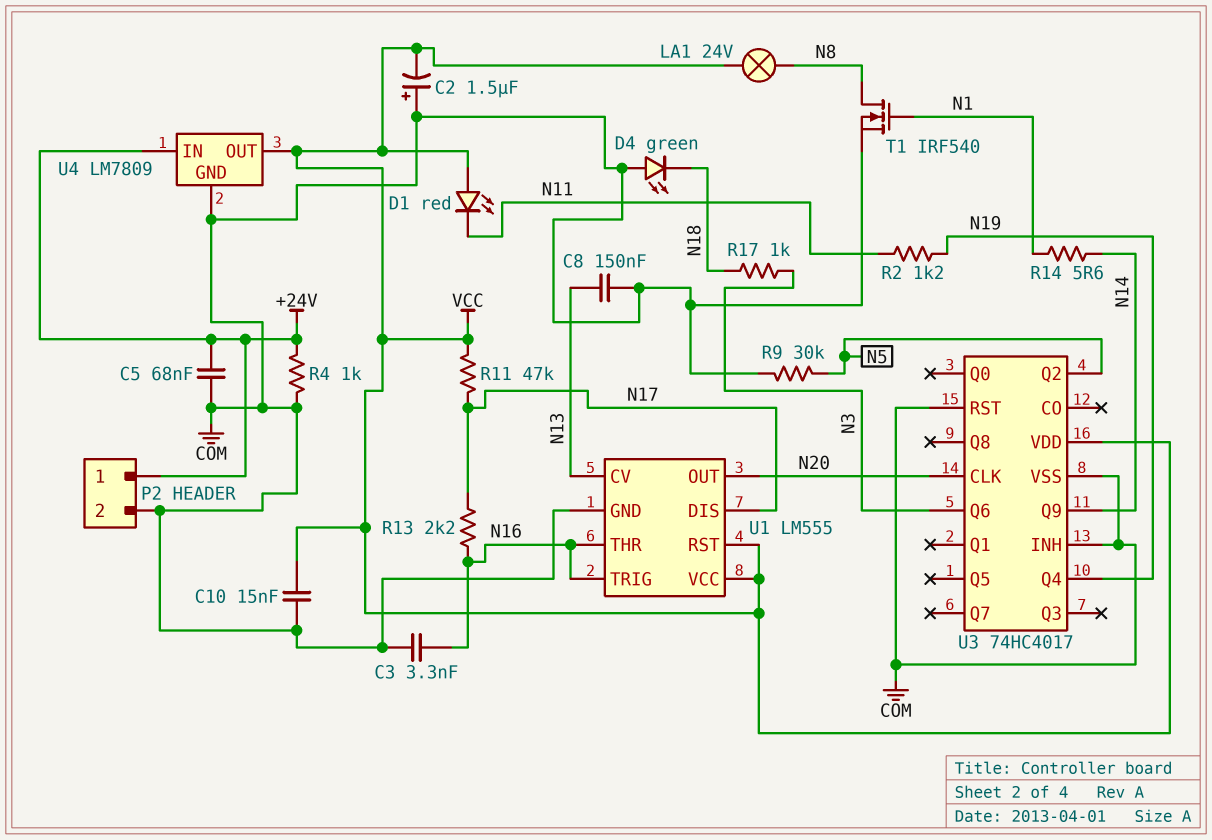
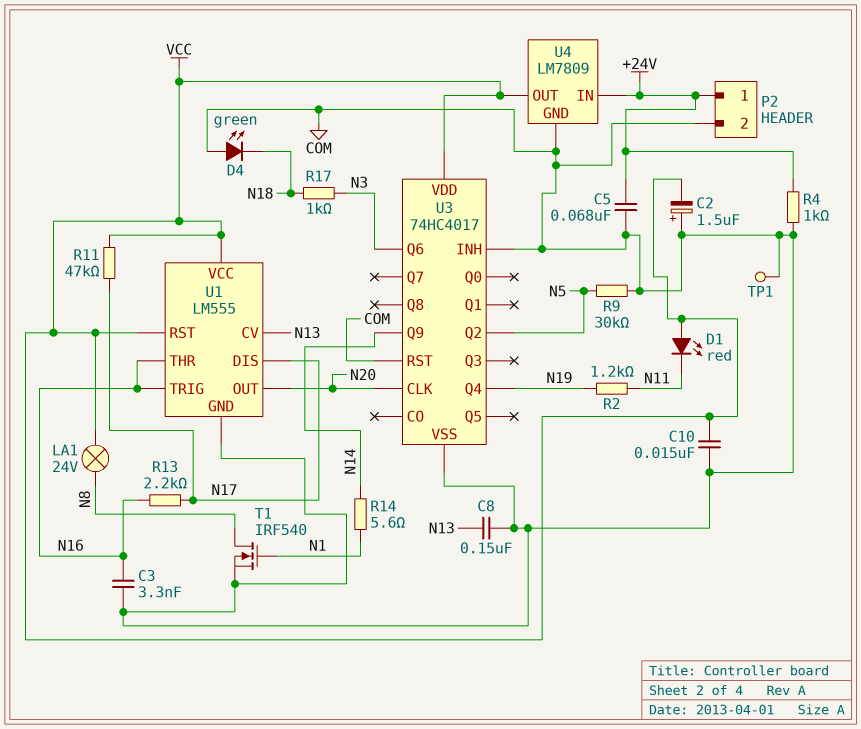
TP1: none -> test point (COM)

